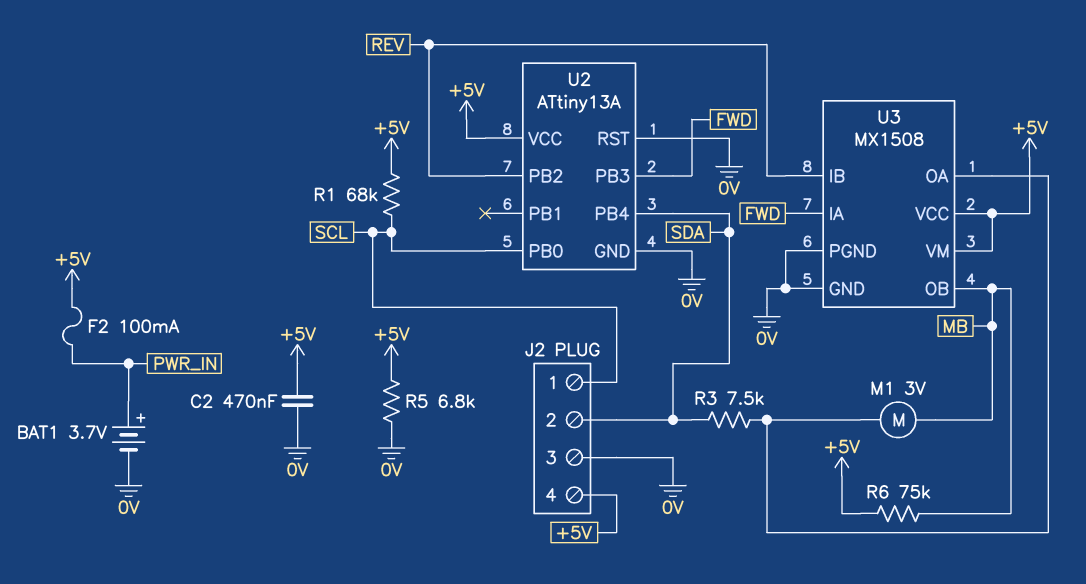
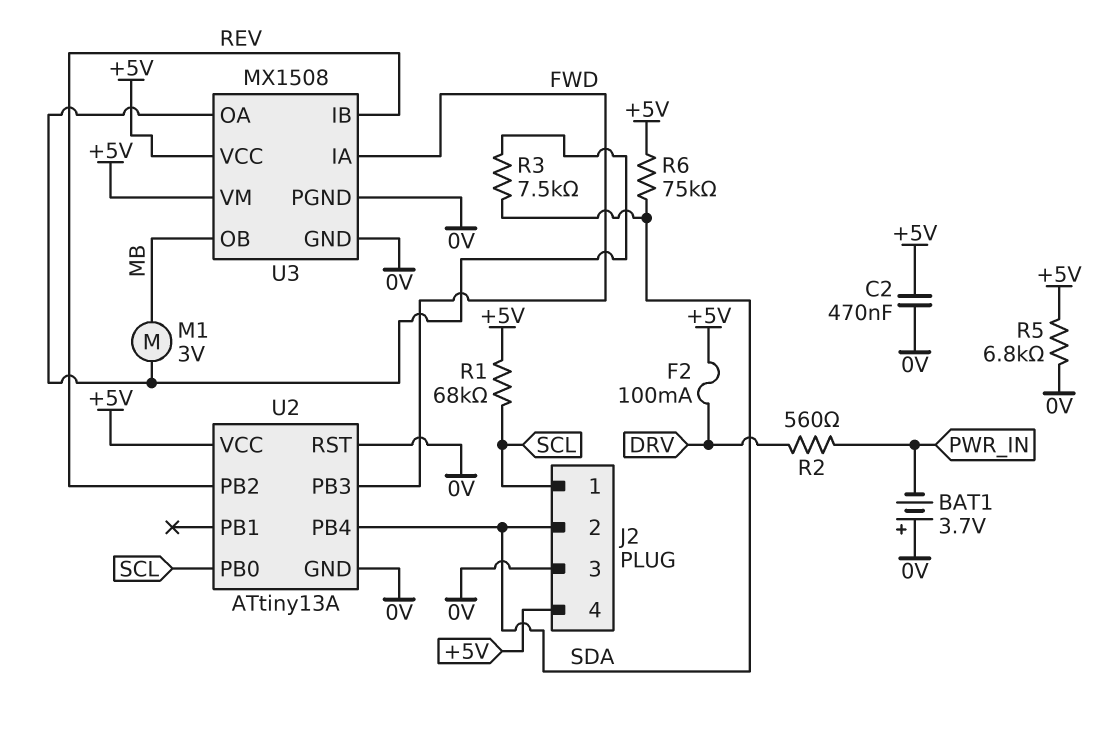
BAT1: 3.7V (plus PWR_IN, minus 0V) -> 3.7V (plus 0V, minus PWR_IN)
F2: 100mA (+5V, PWR_IN) -> 100mA (+5V, DRV)
R2: none -> 560 (DRV, PWR_IN)
R6: 75k (+5V, MB) -> 75k (+5V, SDA)

